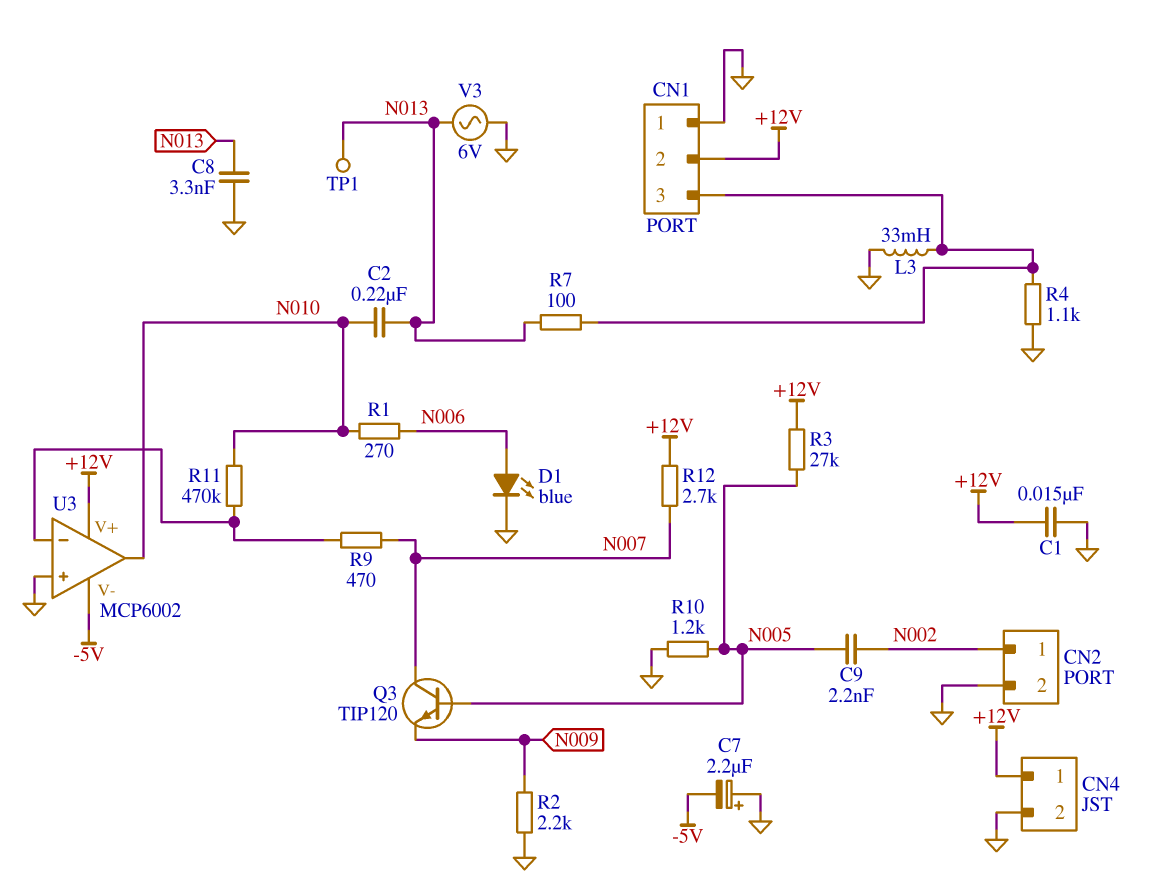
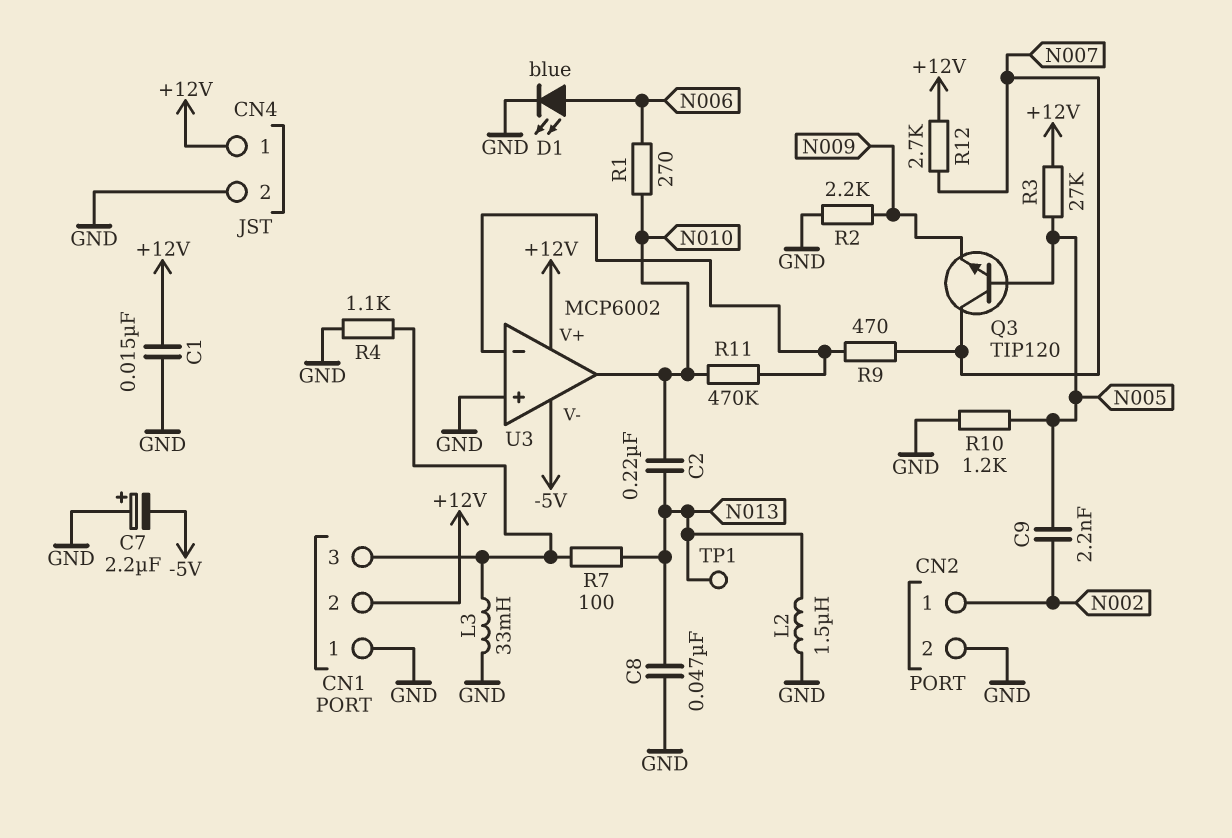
C8: 3.3nF (GND, N013) -> 47nF (GND, N013)
L2: none -> 1.5uH (GND, N013)
V3: AC 6V (GND, N013) -> none

